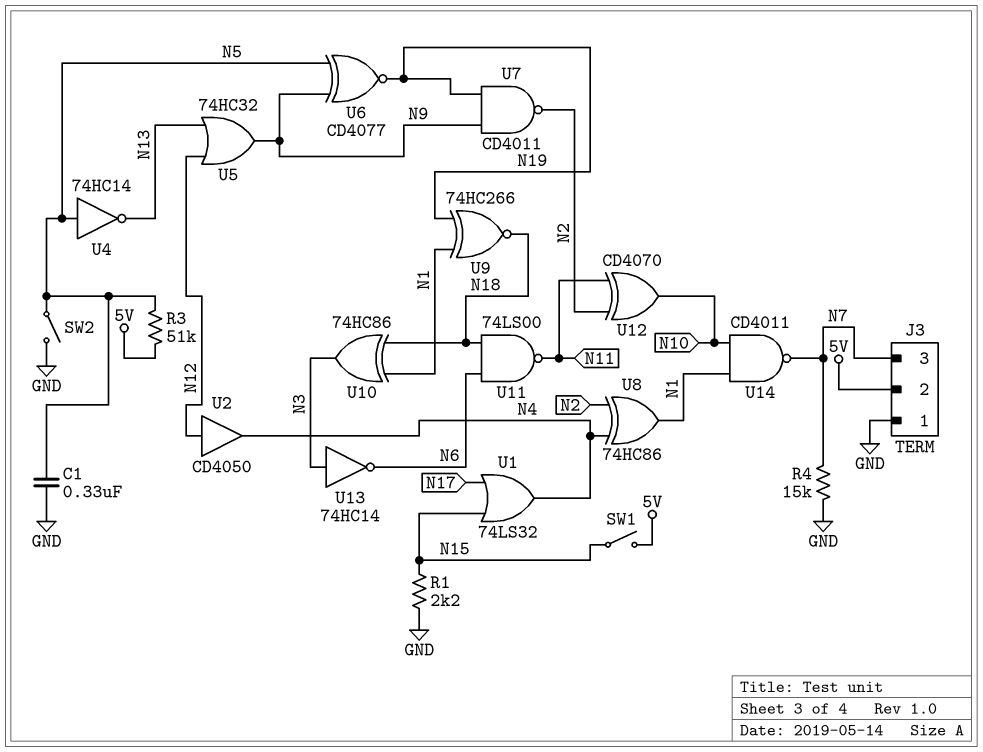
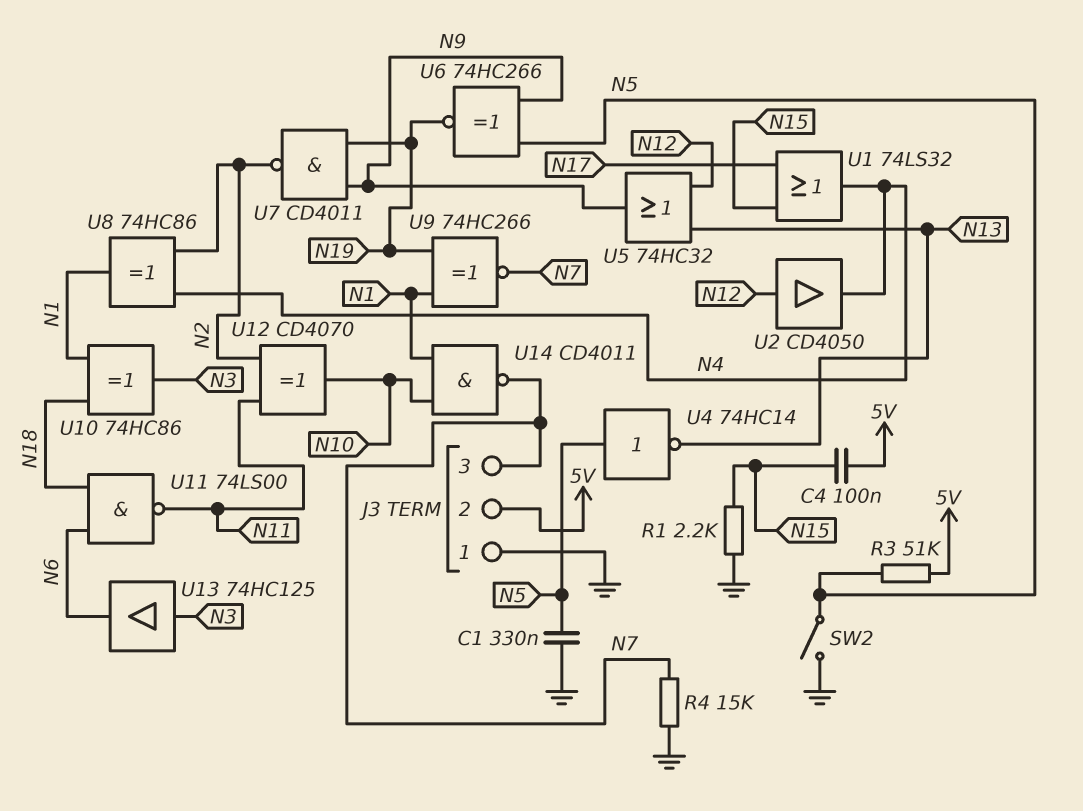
C4: none -> 100nF (5V, N15)
SW1: switch (5V, N15) -> none
U6: XNOR CD4077 (in N5, in N9, out N19) -> XNOR 74HC266 (in N5, in N9, out N19)
U9: XNOR 74HC266 (in N1, in N19, out N18) -> XNOR 74HC266 (in N1, in N19, out N7)
U13: NOT 74HC14 (in N3, out N6) -> buffer 74HC125 (in N3, out N6)

